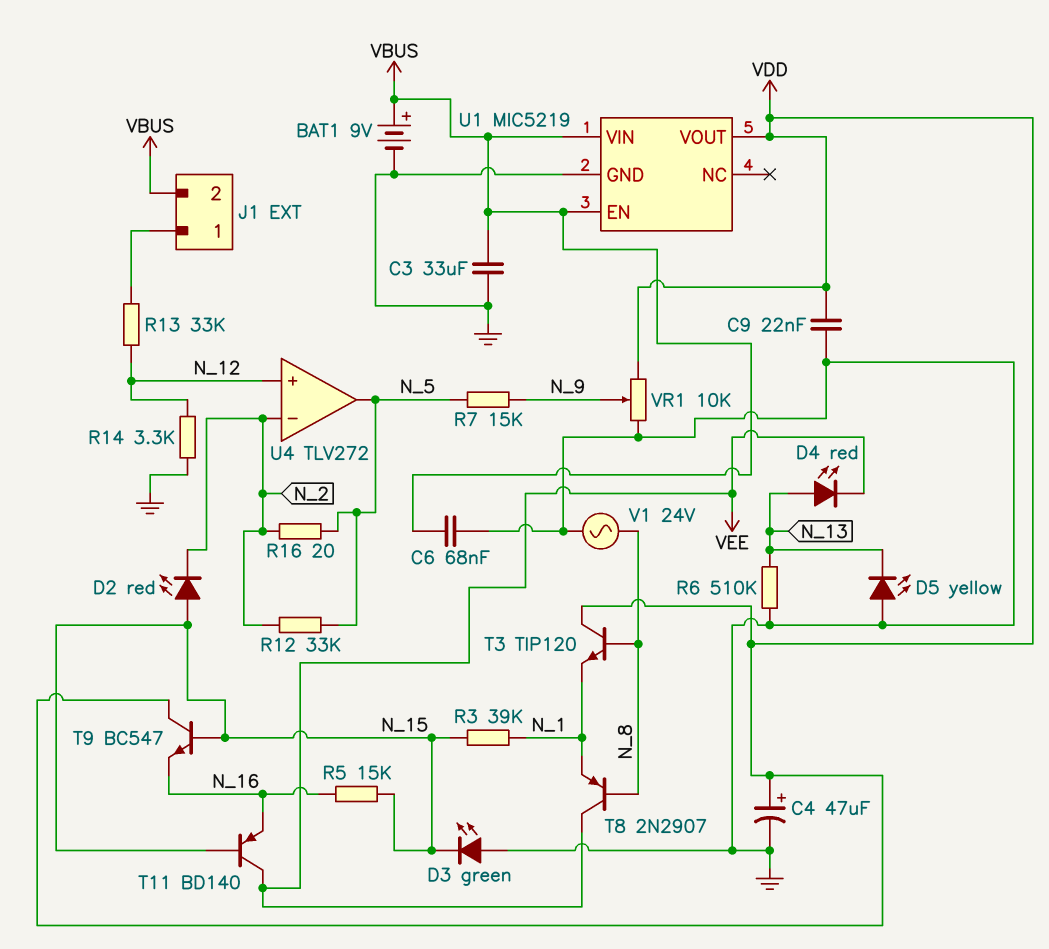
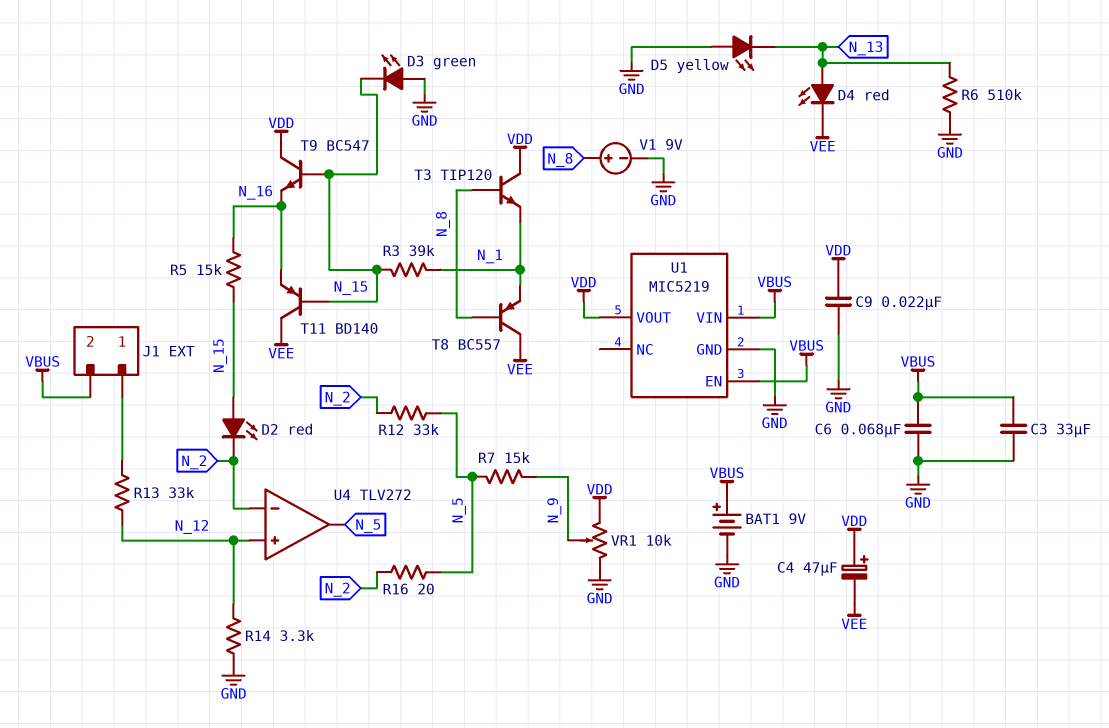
C4: 47uF (plus VDD, minus GND) -> 47uF (plus VDD, minus VEE)
T8: PNP 2N2907 (B N_8, C VEE, E N_1) -> PNP BC557 (B N_8, C VEE, E N_1)
V1: AC 24V (GND, N_8) -> 9V (plus N_8, minus GND)

